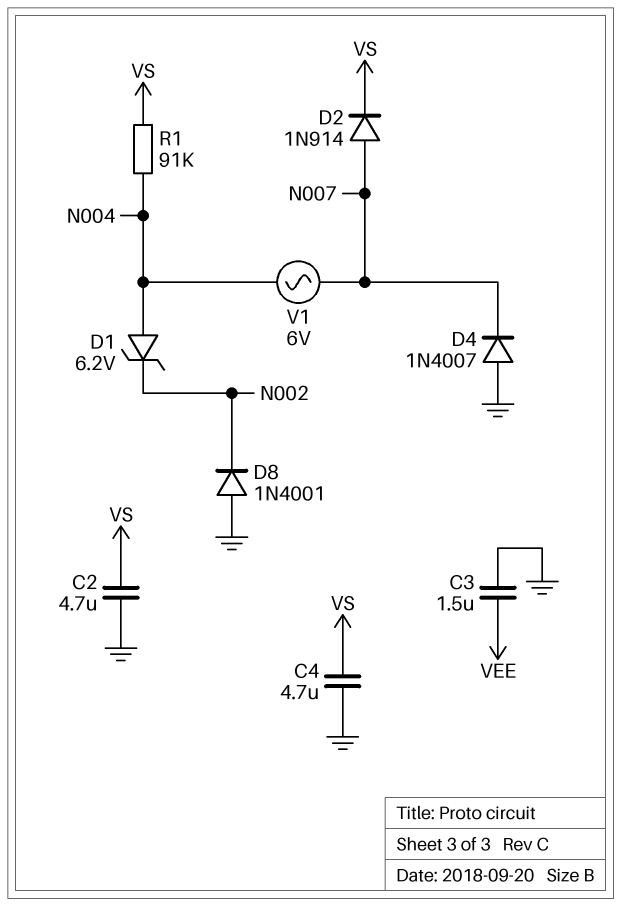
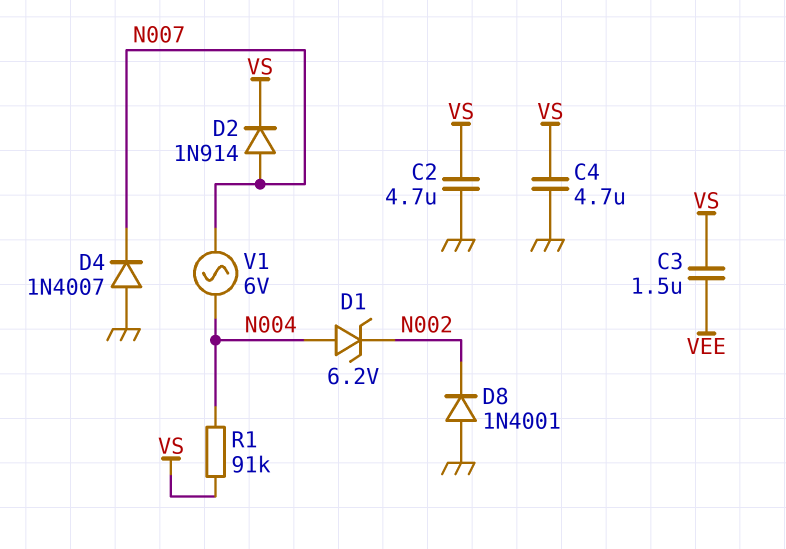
C3: 1.5uF (GND, VEE) -> 1.5uF (VEE, VS)

